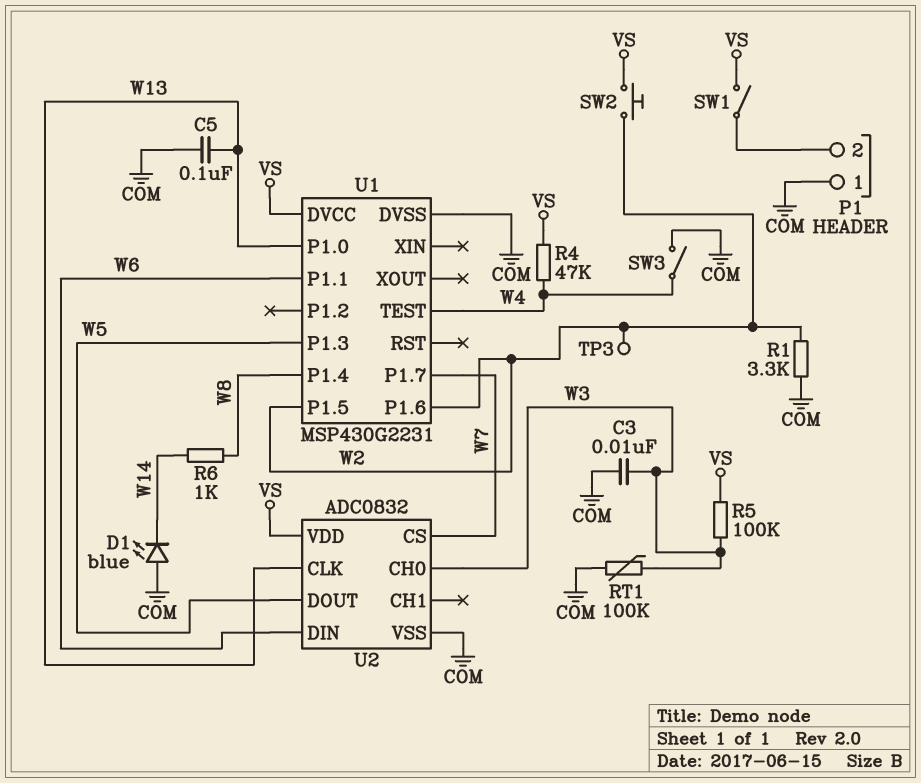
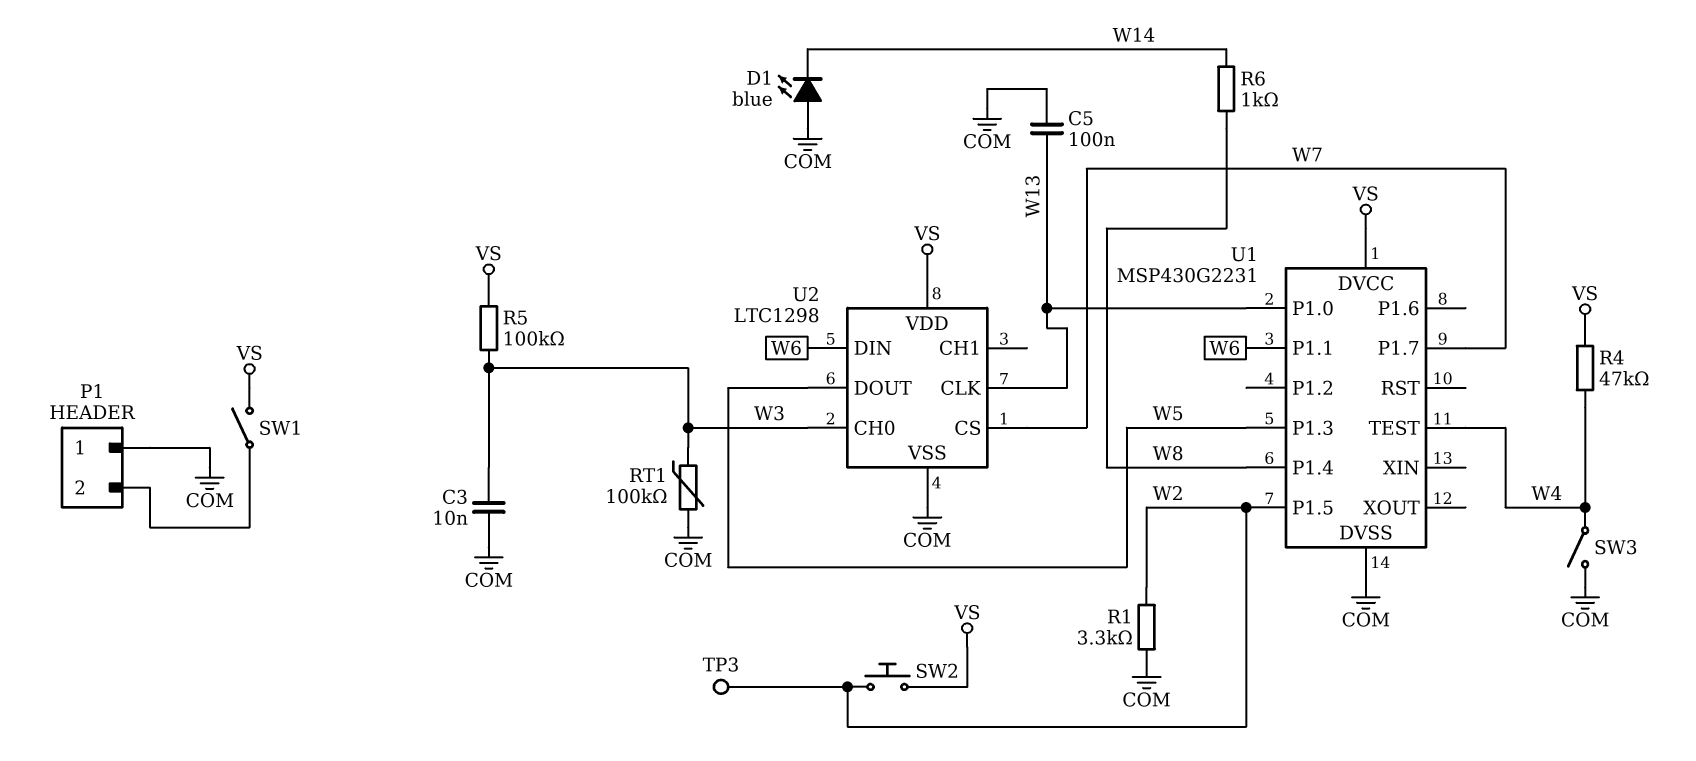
U1 pin P1.6: W2 -> none
U2: ADC0832 -> LTC1298

